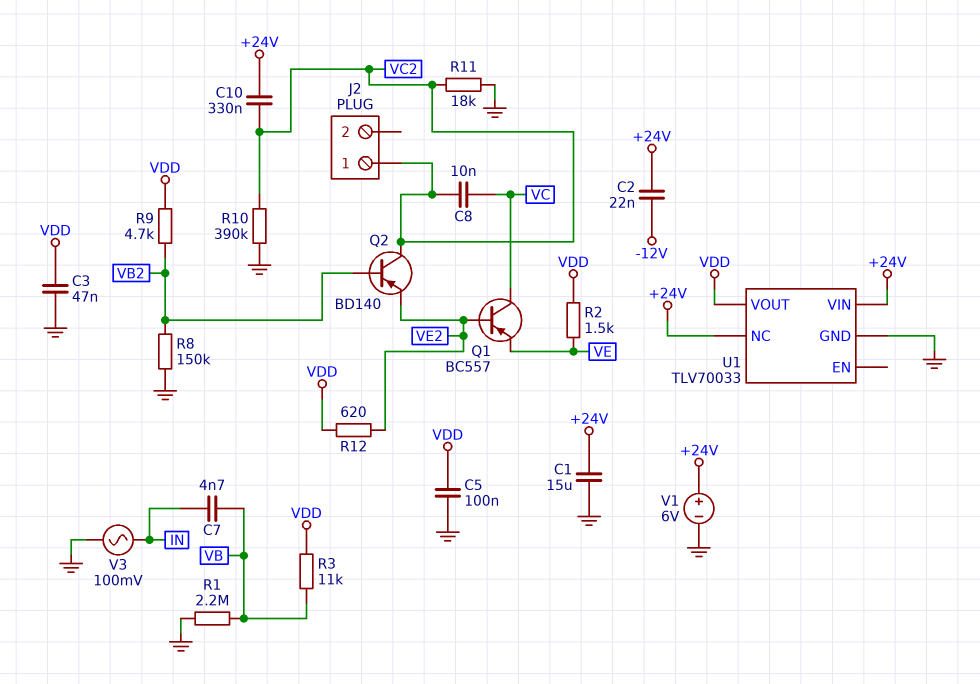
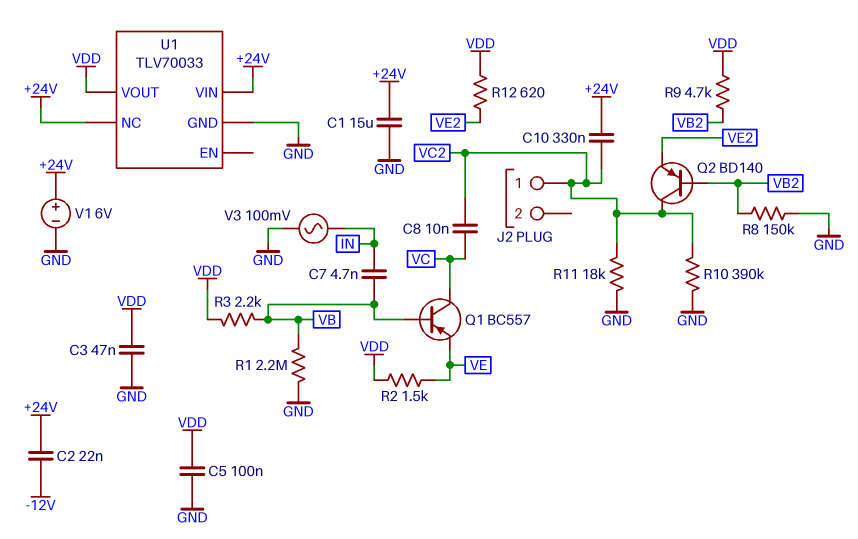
Q1: PNP BC557 (B VE2, C VC, E VE) -> PNP BC557 (B VB, C VC, E VE)
R3: 11k (VB, VDD) -> 2.2k (VB, VDD)

